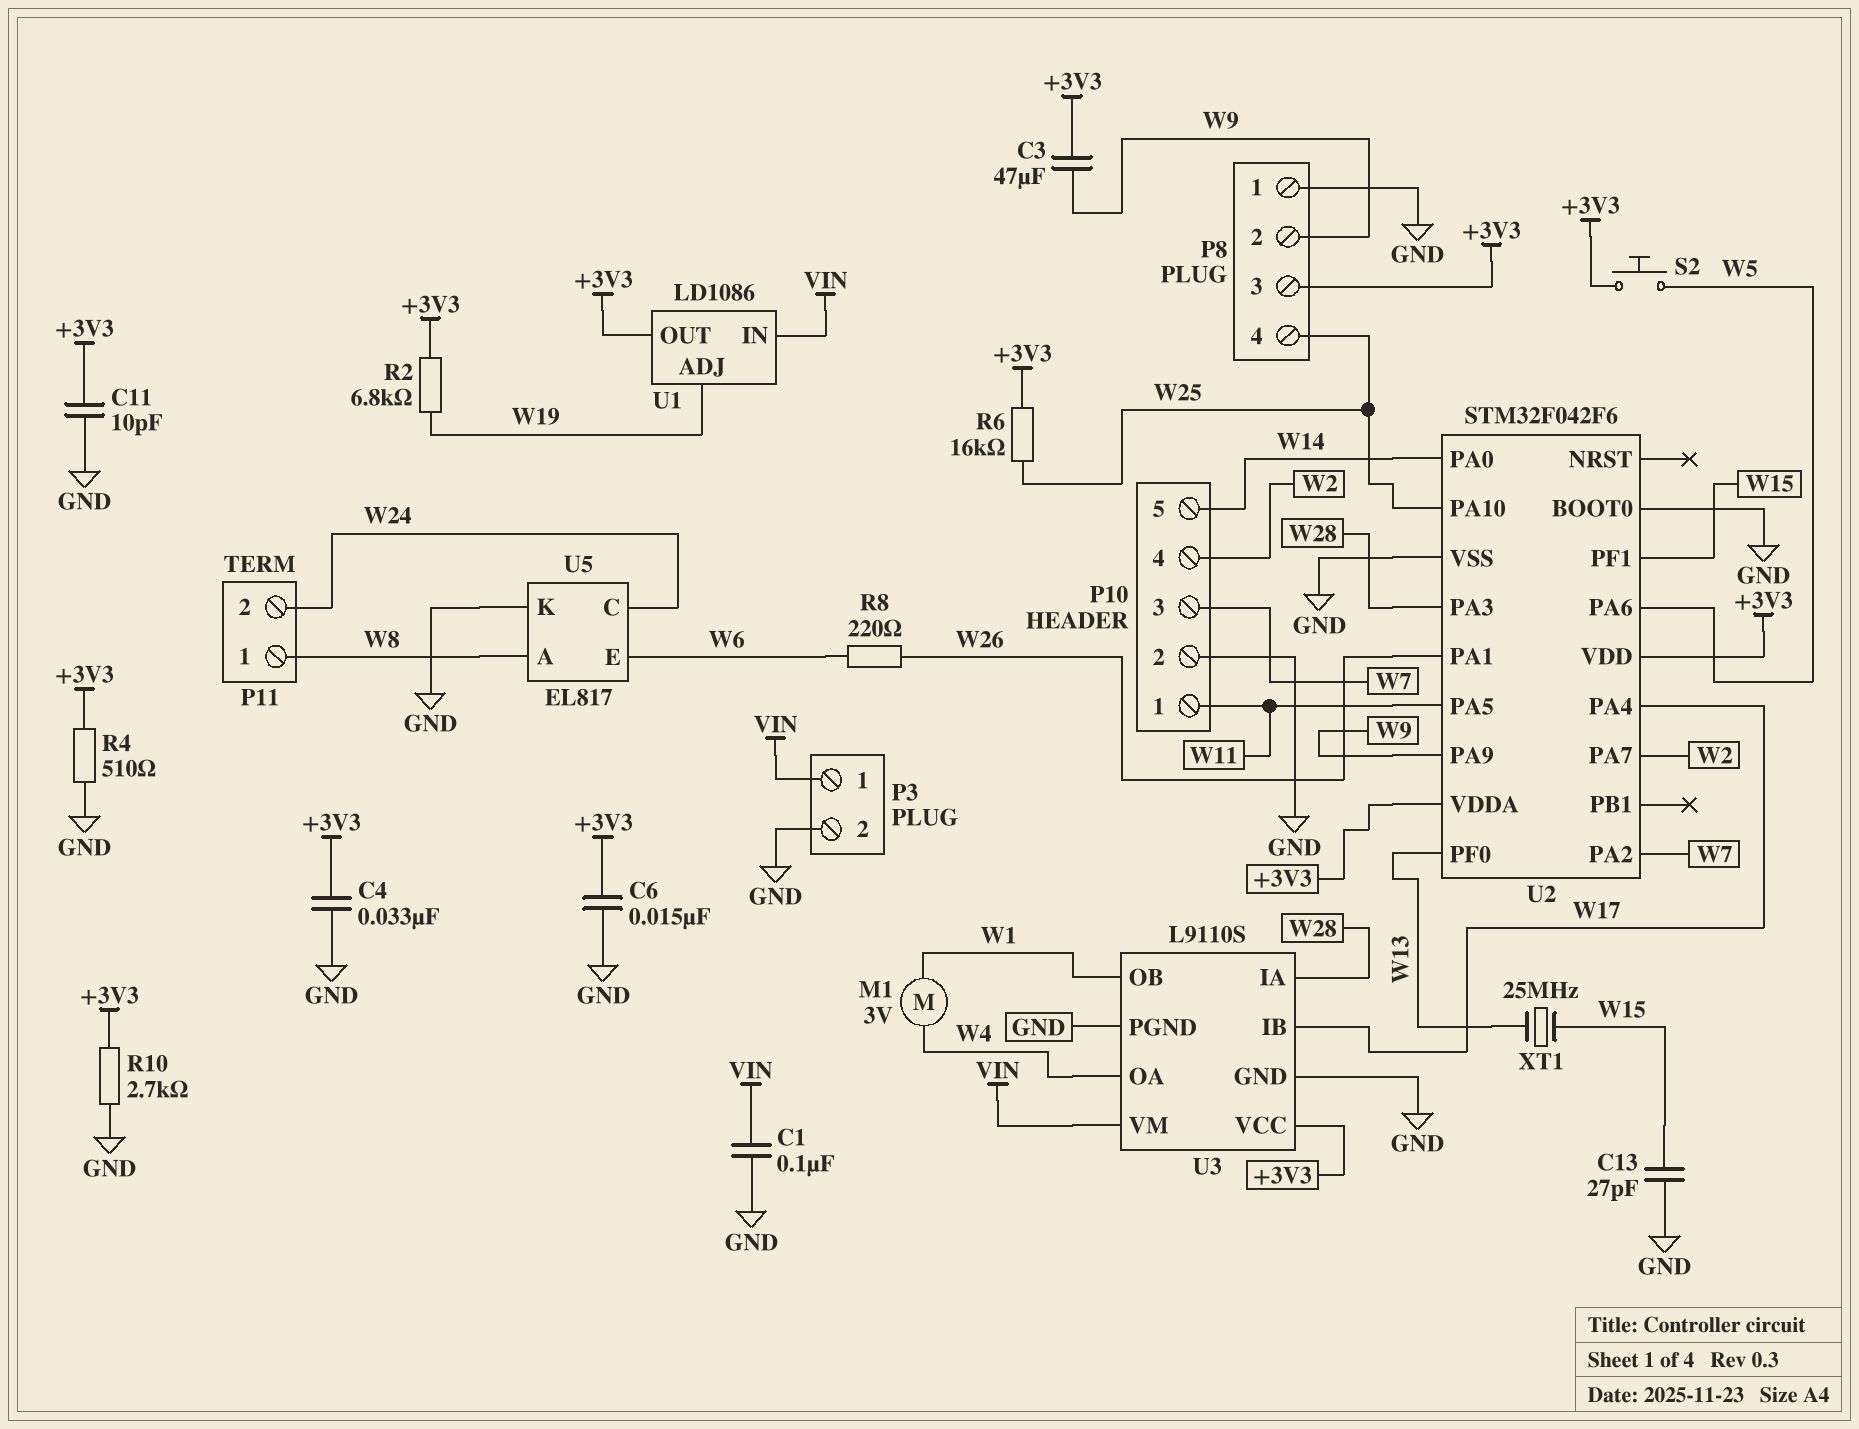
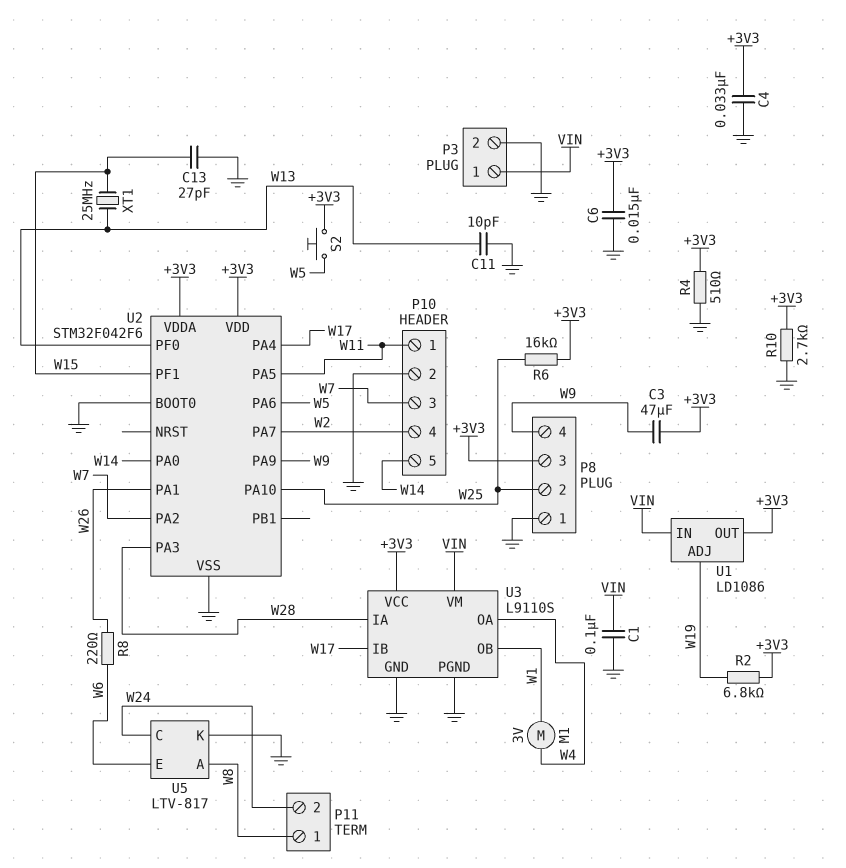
C11: 10pF (+3V3, GND) -> 10pF (GND, W13)
P8 pin 2: W9 -> W25
P8 pin 4: W25 -> W9
U5: EL817 -> LTV-817

